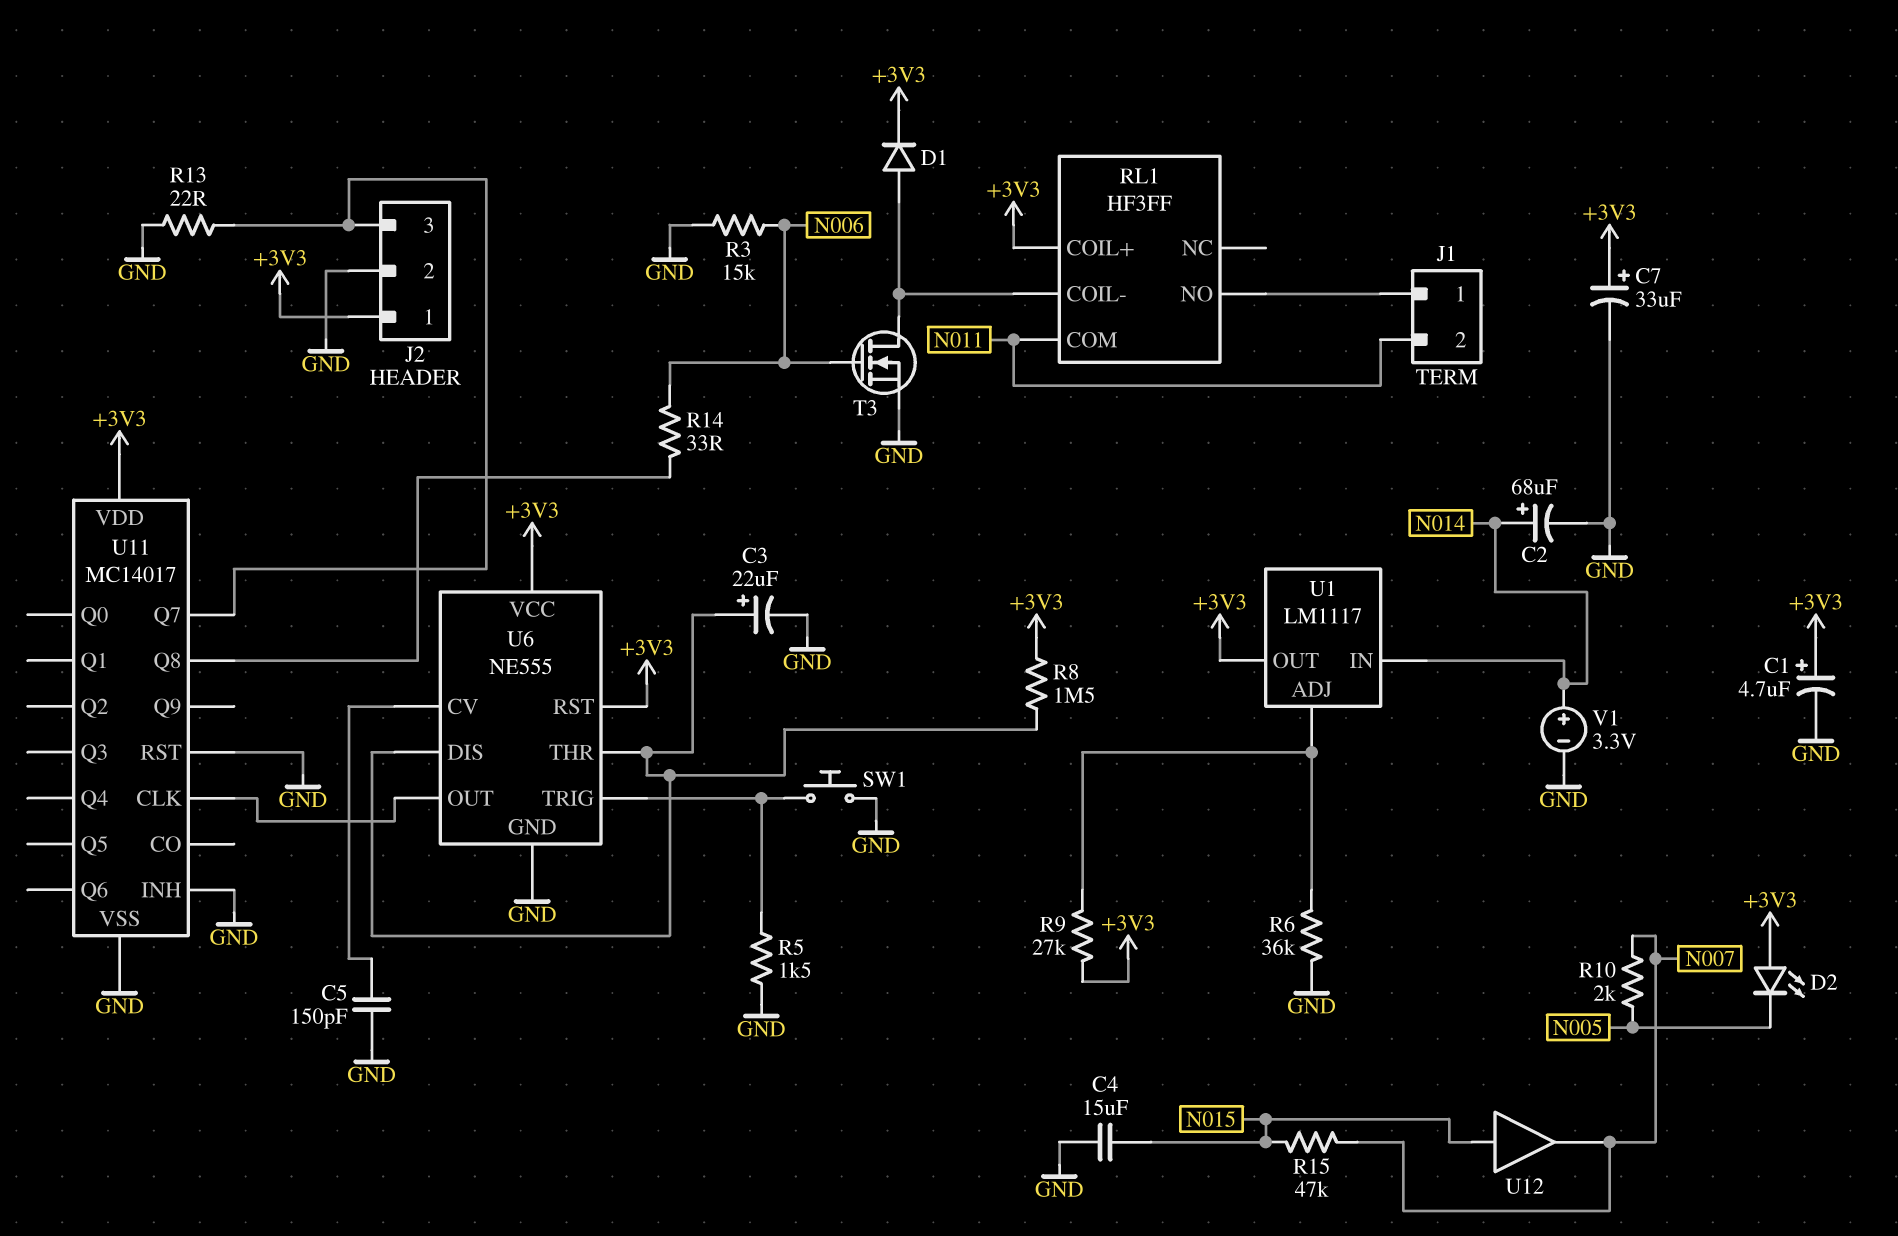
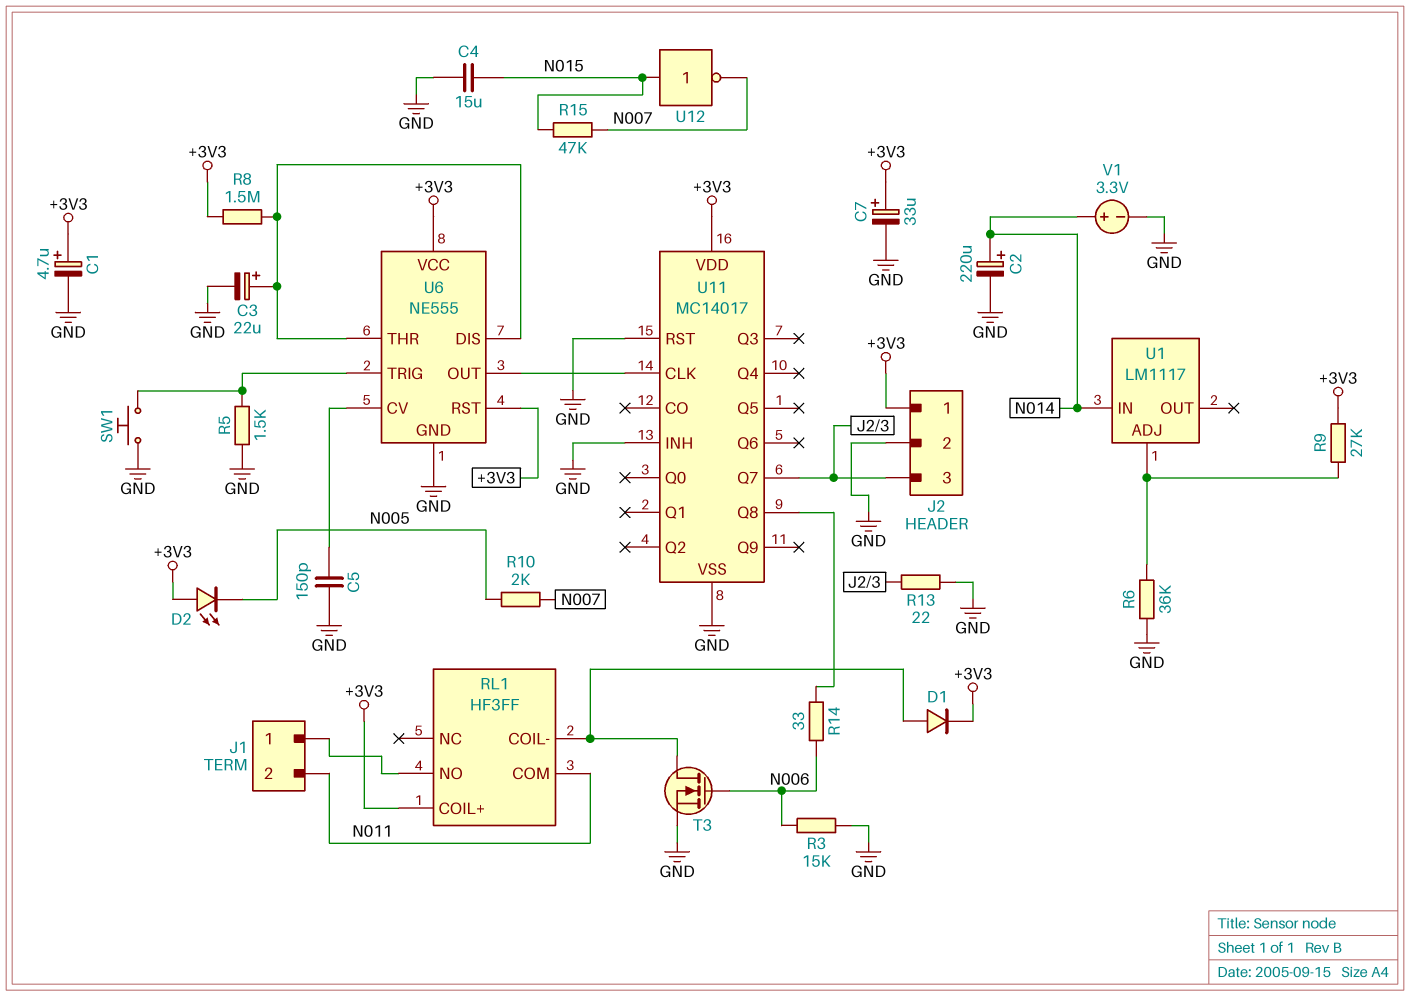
C2: 68uF (plus N014, minus GND) -> 220uF (plus N014, minus GND)
U1 pin OUT: +3V3 -> none
U12: buffer (in N015, out N007) -> NOT (in N015, out N007)

